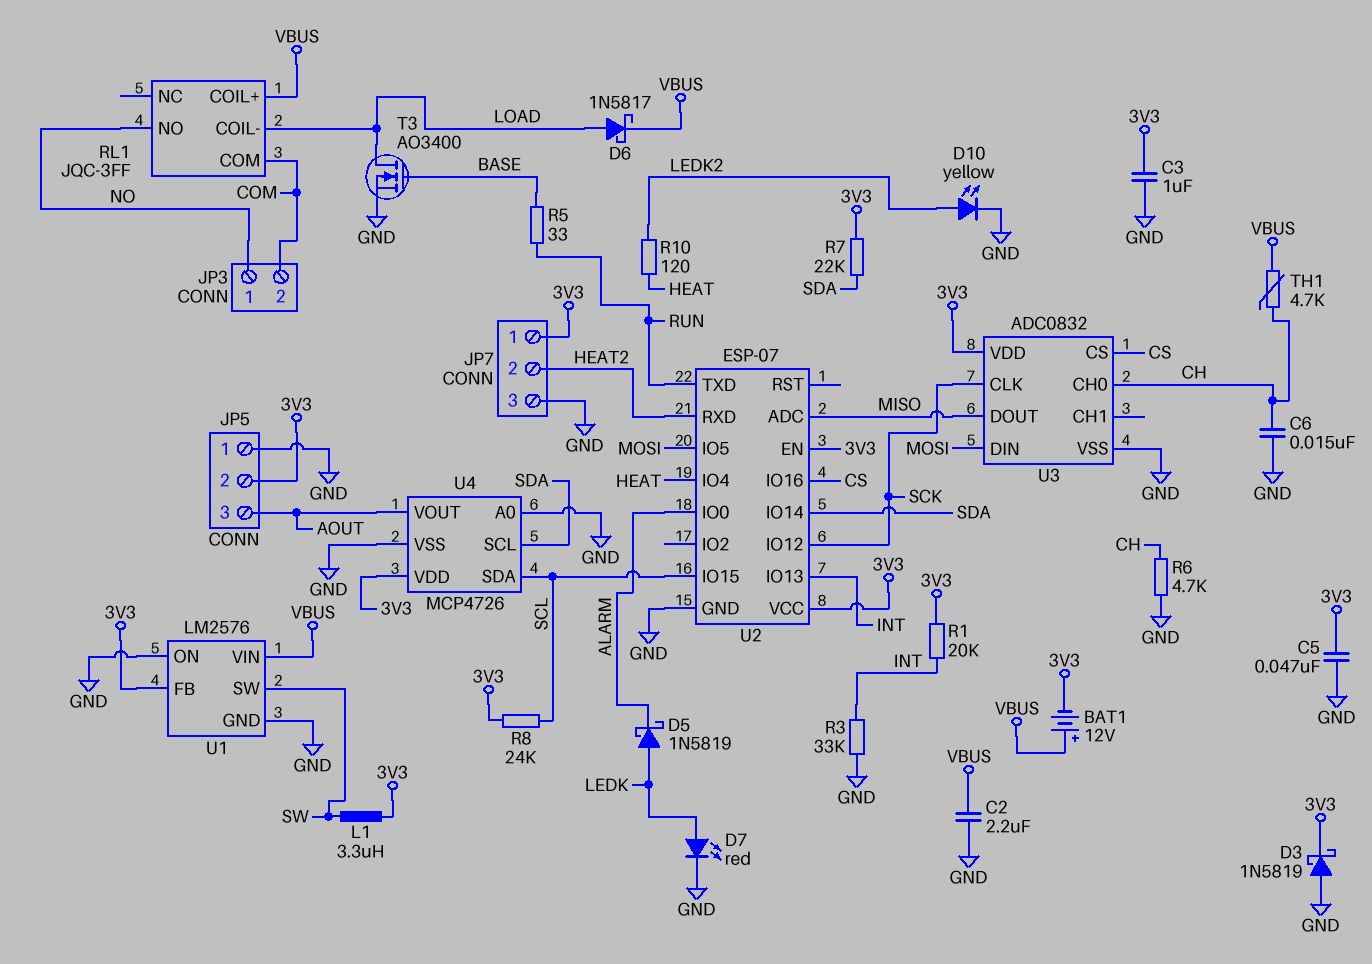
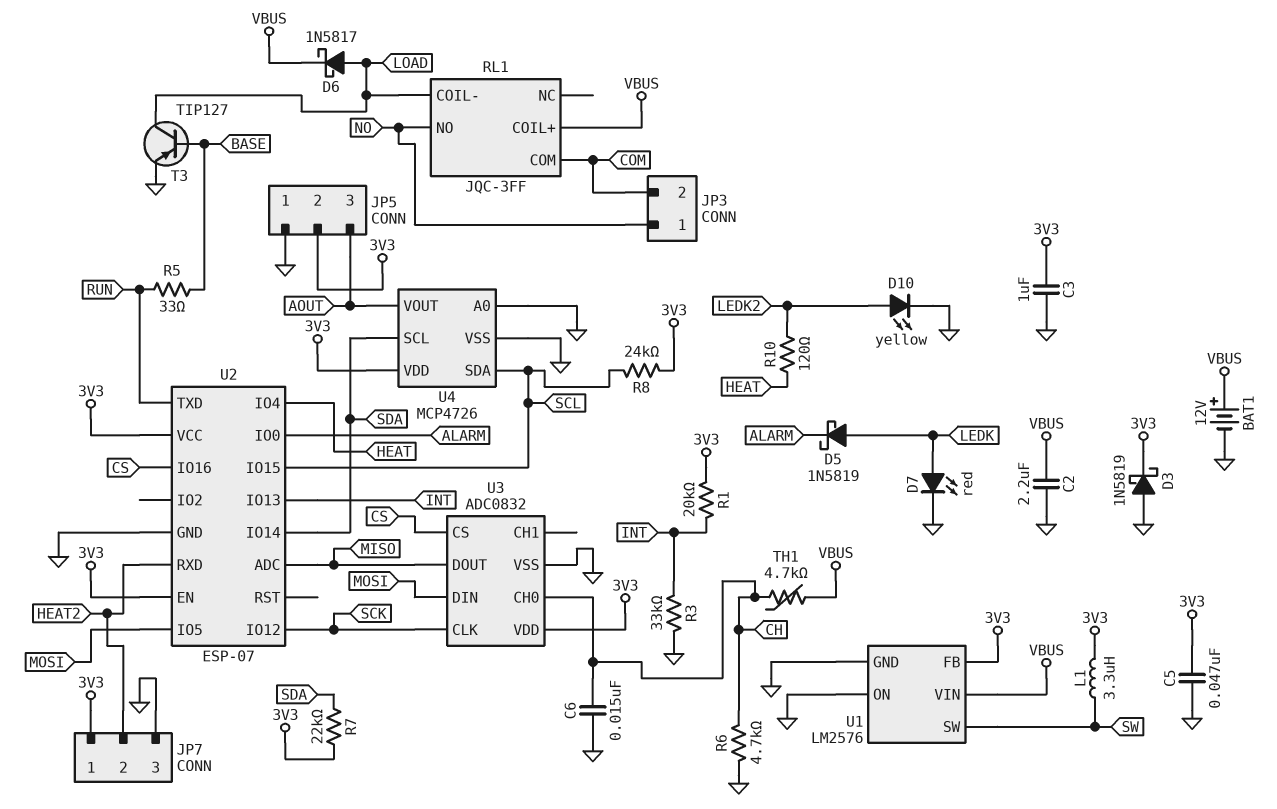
BAT1: 12V (plus VBUS, minus 3V3) -> 12V (plus VBUS, minus GND)
T3: NMOS AO3400 (G BASE, D LOAD, S GND) -> PNP TIP127 (B BASE, C LOAD, E GND)

